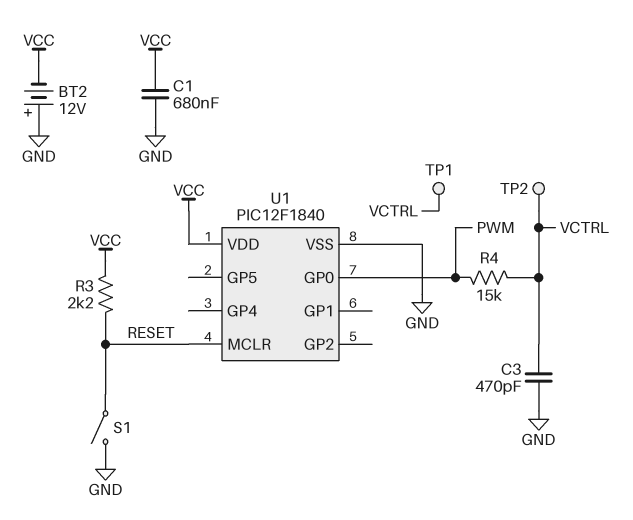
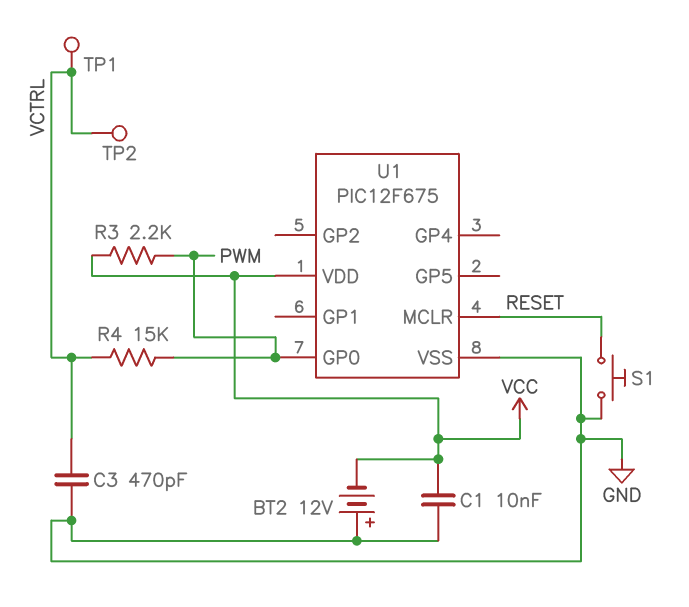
C1: 680nF (GND, VCC) -> 10nF (GND, VCC)
R3: 2.2k (RESET, VCC) -> 2.2k (PWM, VCC)
S1: switch (GND, RESET) -> button (GND, RESET)
U1: PIC12F1840 -> PIC12F675

